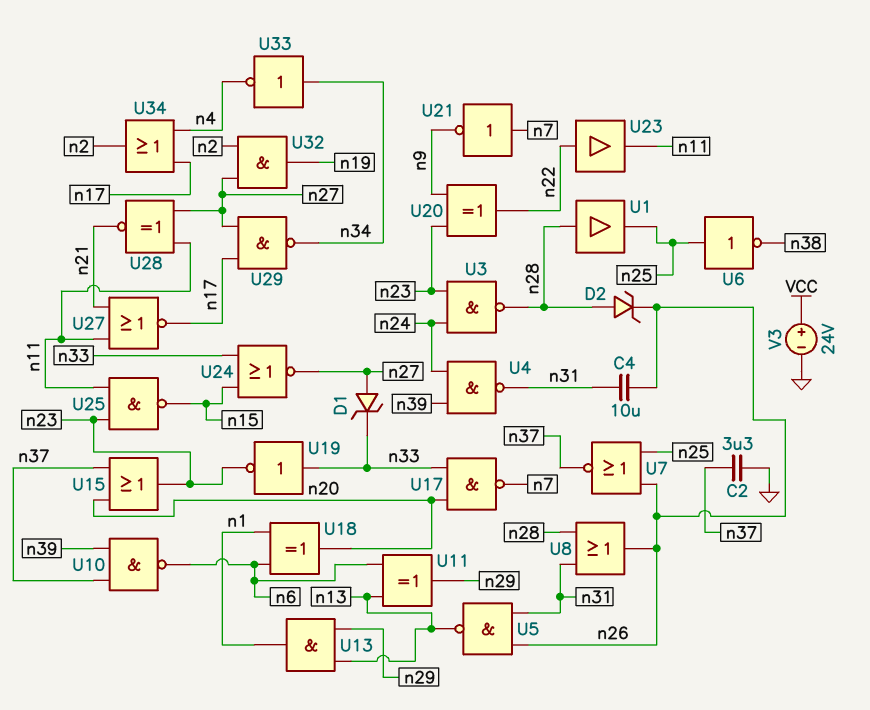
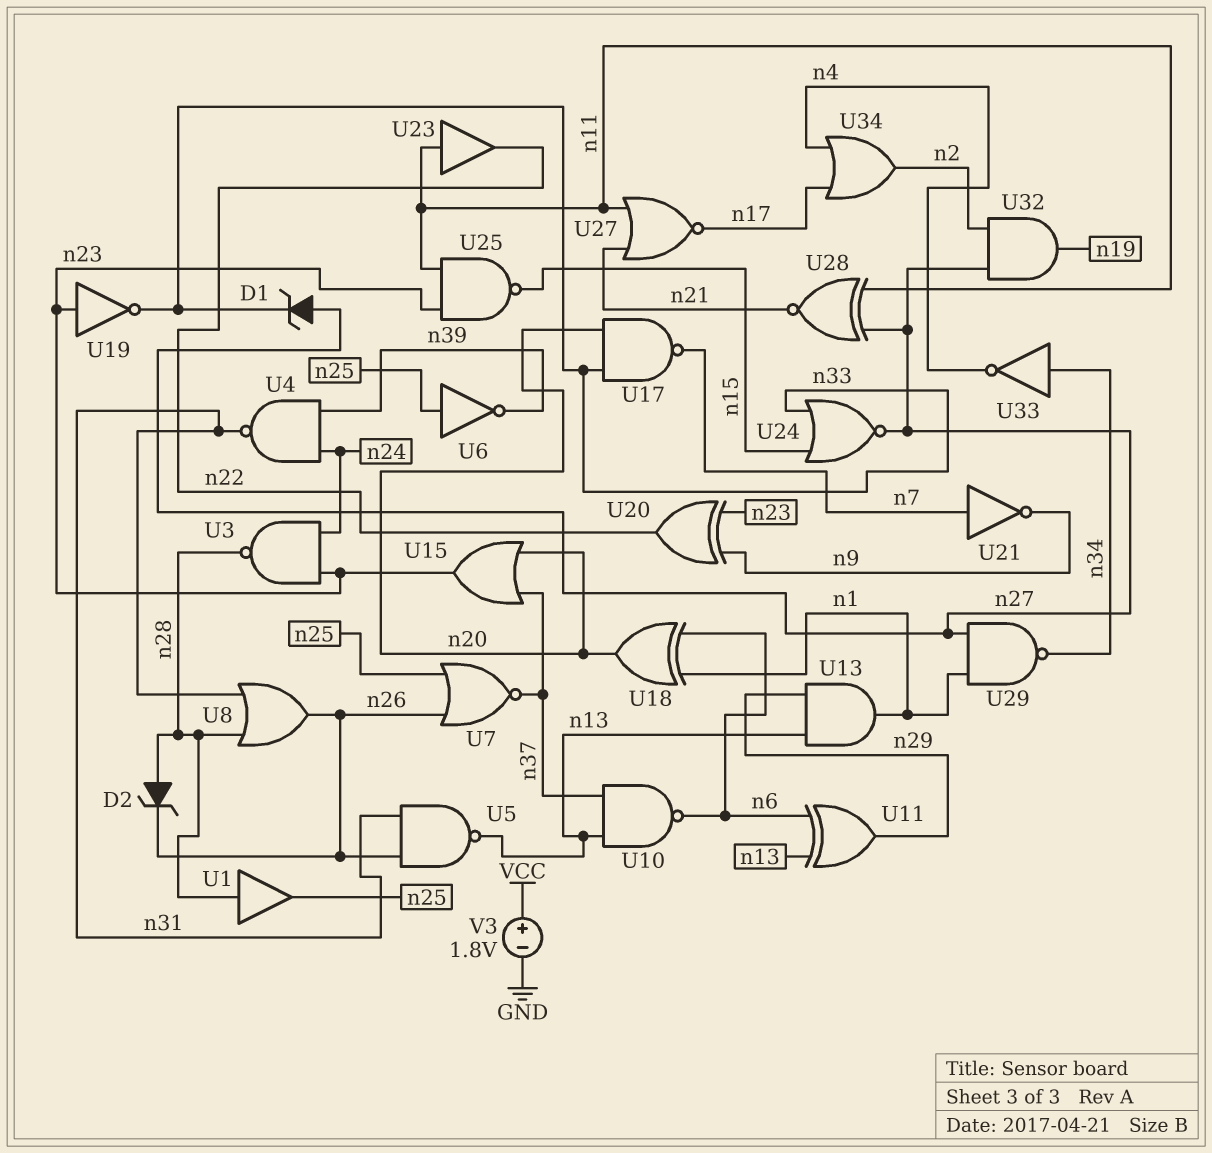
C2: 3.3uF (GND, n37) -> none
C4: 10uF (n26, n31) -> none
U6: NOT (in n25, out n38) -> NOT (in n25, out n39)
U10: NAND (in n37, in n39, out n6) -> NAND (in n13, in n37, out n6)
U19: NOT (in n33, out n23) -> NOT (in n23, out n33)
U23: buffer (in n22, out n11) -> buffer (in n11, out n22)
U29: NAND (in n17, in n27, out n34) -> NAND (in n1, in n27, out n34)
V3: 24V (plus VCC, minus GND) -> 1.8V (plus VCC, minus GND)

